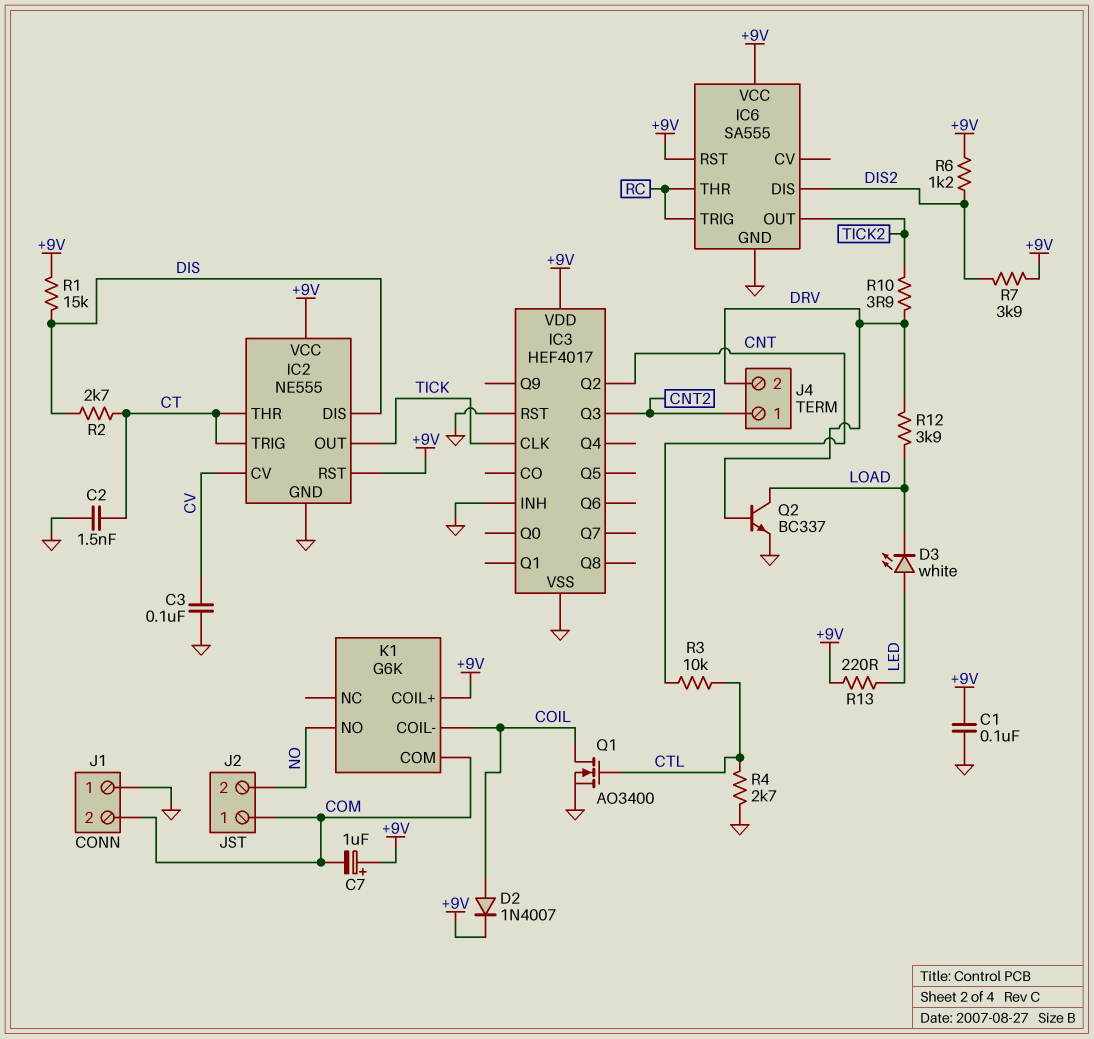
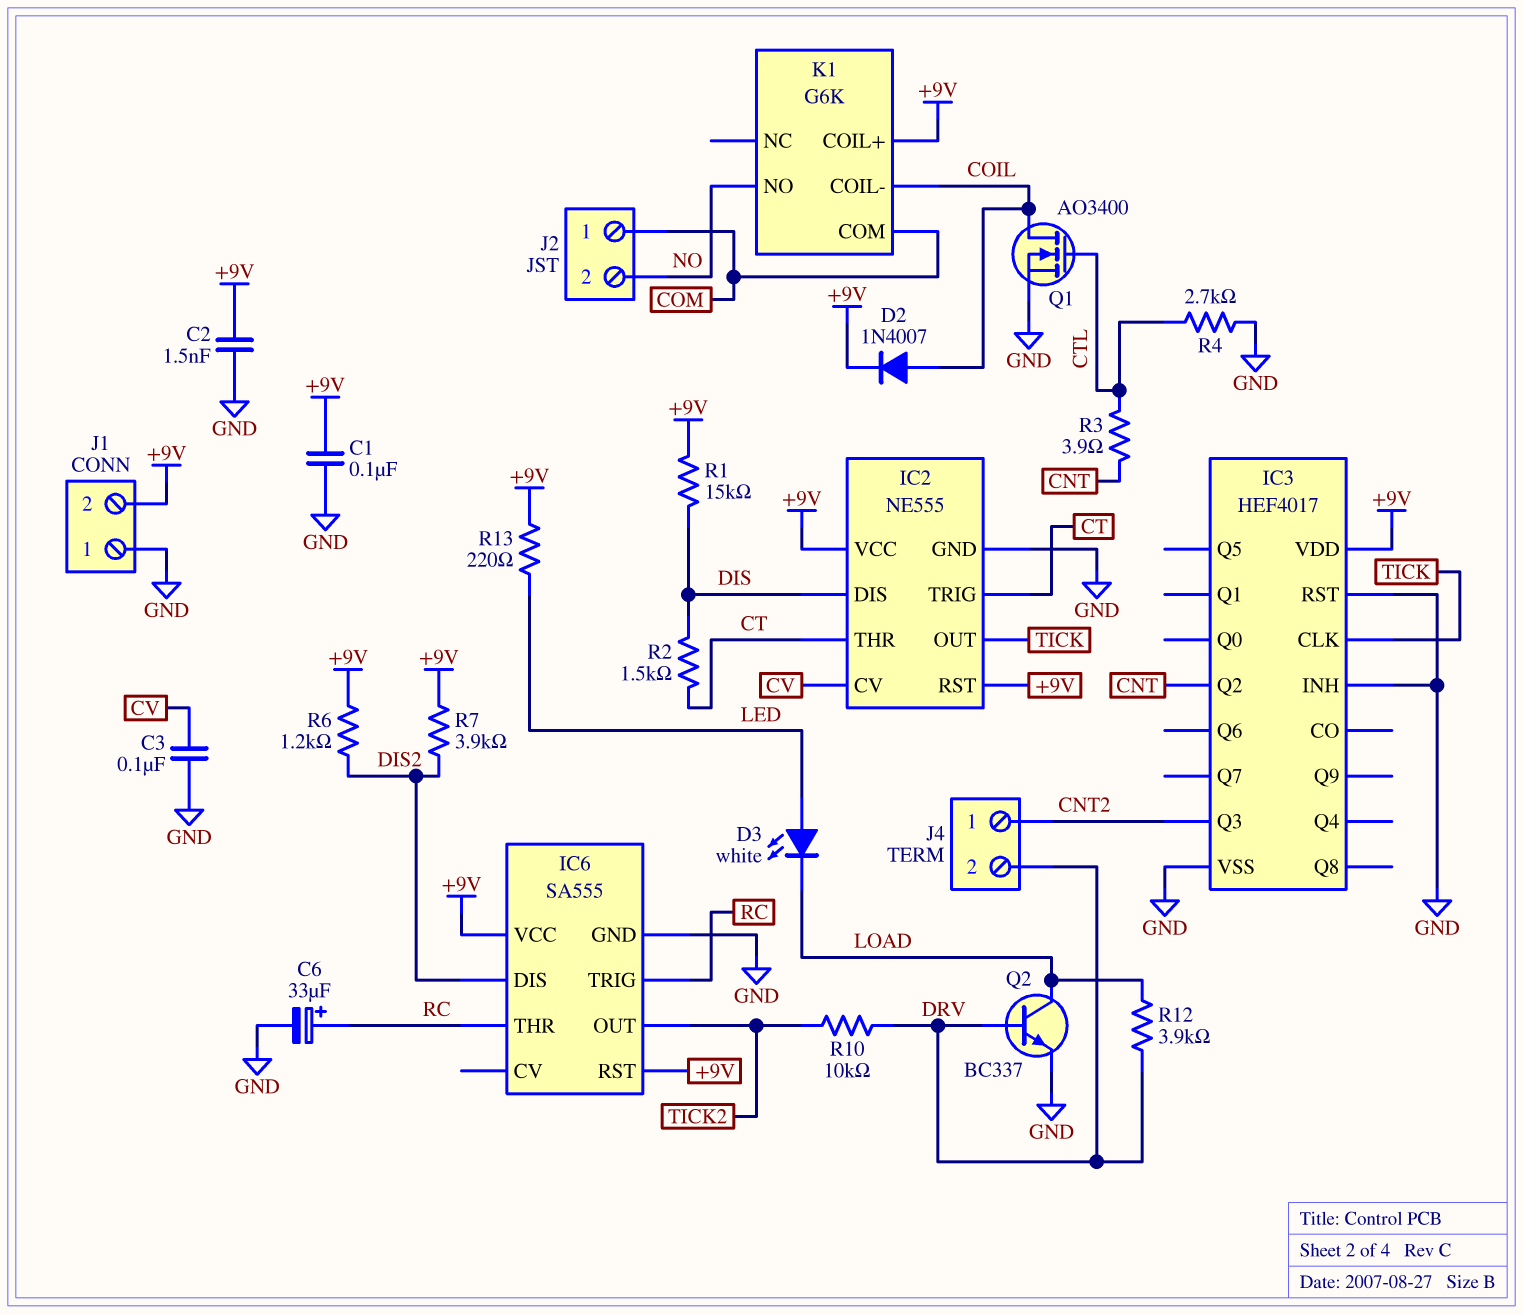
C2: 1.5nF (CT, GND) -> 1.5nF (+9V, GND)
C6: none -> 33uF (plus RC, minus GND)
C7: 1uF (plus +9V, minus COM) -> none
J1 pin 2: COM -> +9V
R2: 2.7k (CT, DIS) -> 1.5k (CT, DIS)
R3: 10k (CNT, CTL) -> 3.9 (CNT, CTL)
R10: 3.9 (DRV, TICK2) -> 10k (DRV, TICK2)

